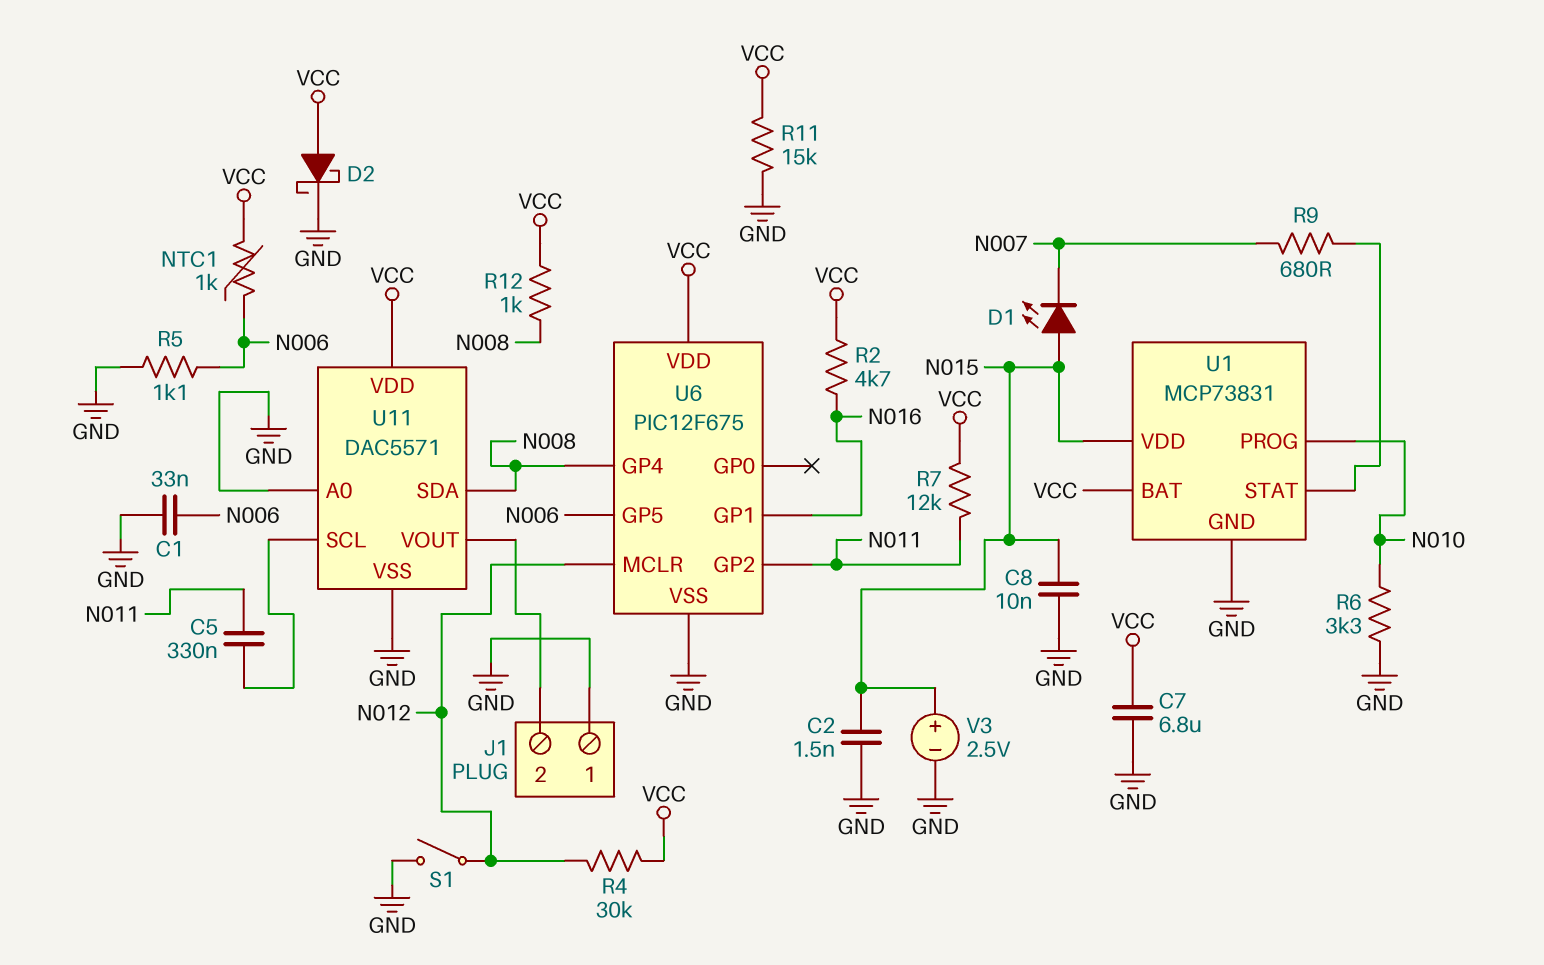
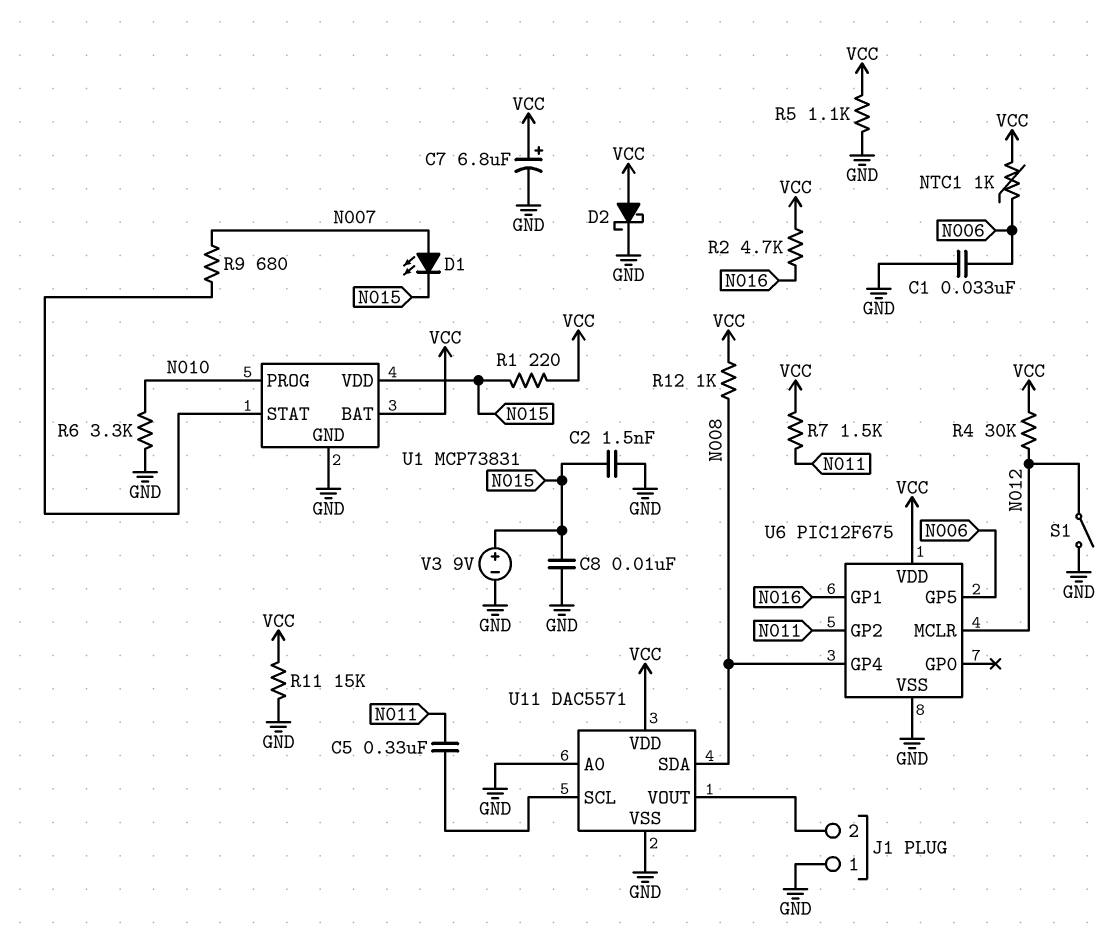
C7: 6.8uF (GND, VCC) -> 6.8uF (plus VCC, minus GND)
D1: LED (A N015, K N007) -> LED (A N007, K N015)
R1: none -> 220 (N015, VCC)
R5: 1.1k (GND, N006) -> 1.1k (GND, VCC)
R7: 12k (N011, VCC) -> 1.5k (N011, VCC)
V3: 2.5V (plus N015, minus GND) -> 9V (plus N015, minus GND)

